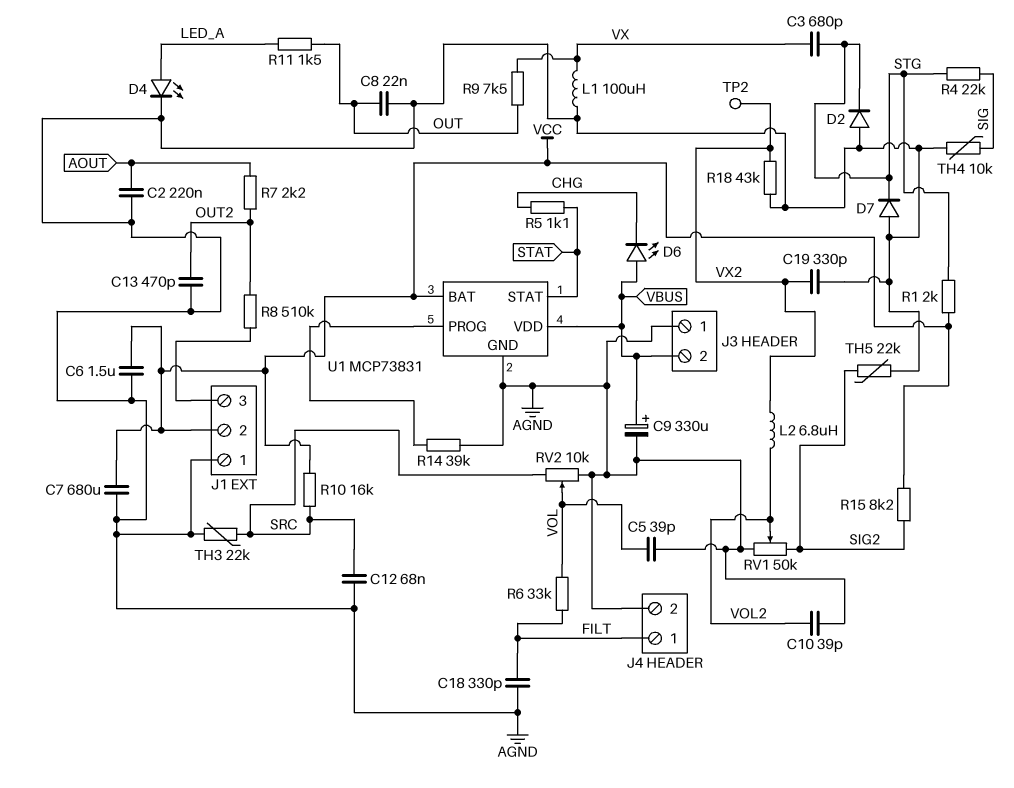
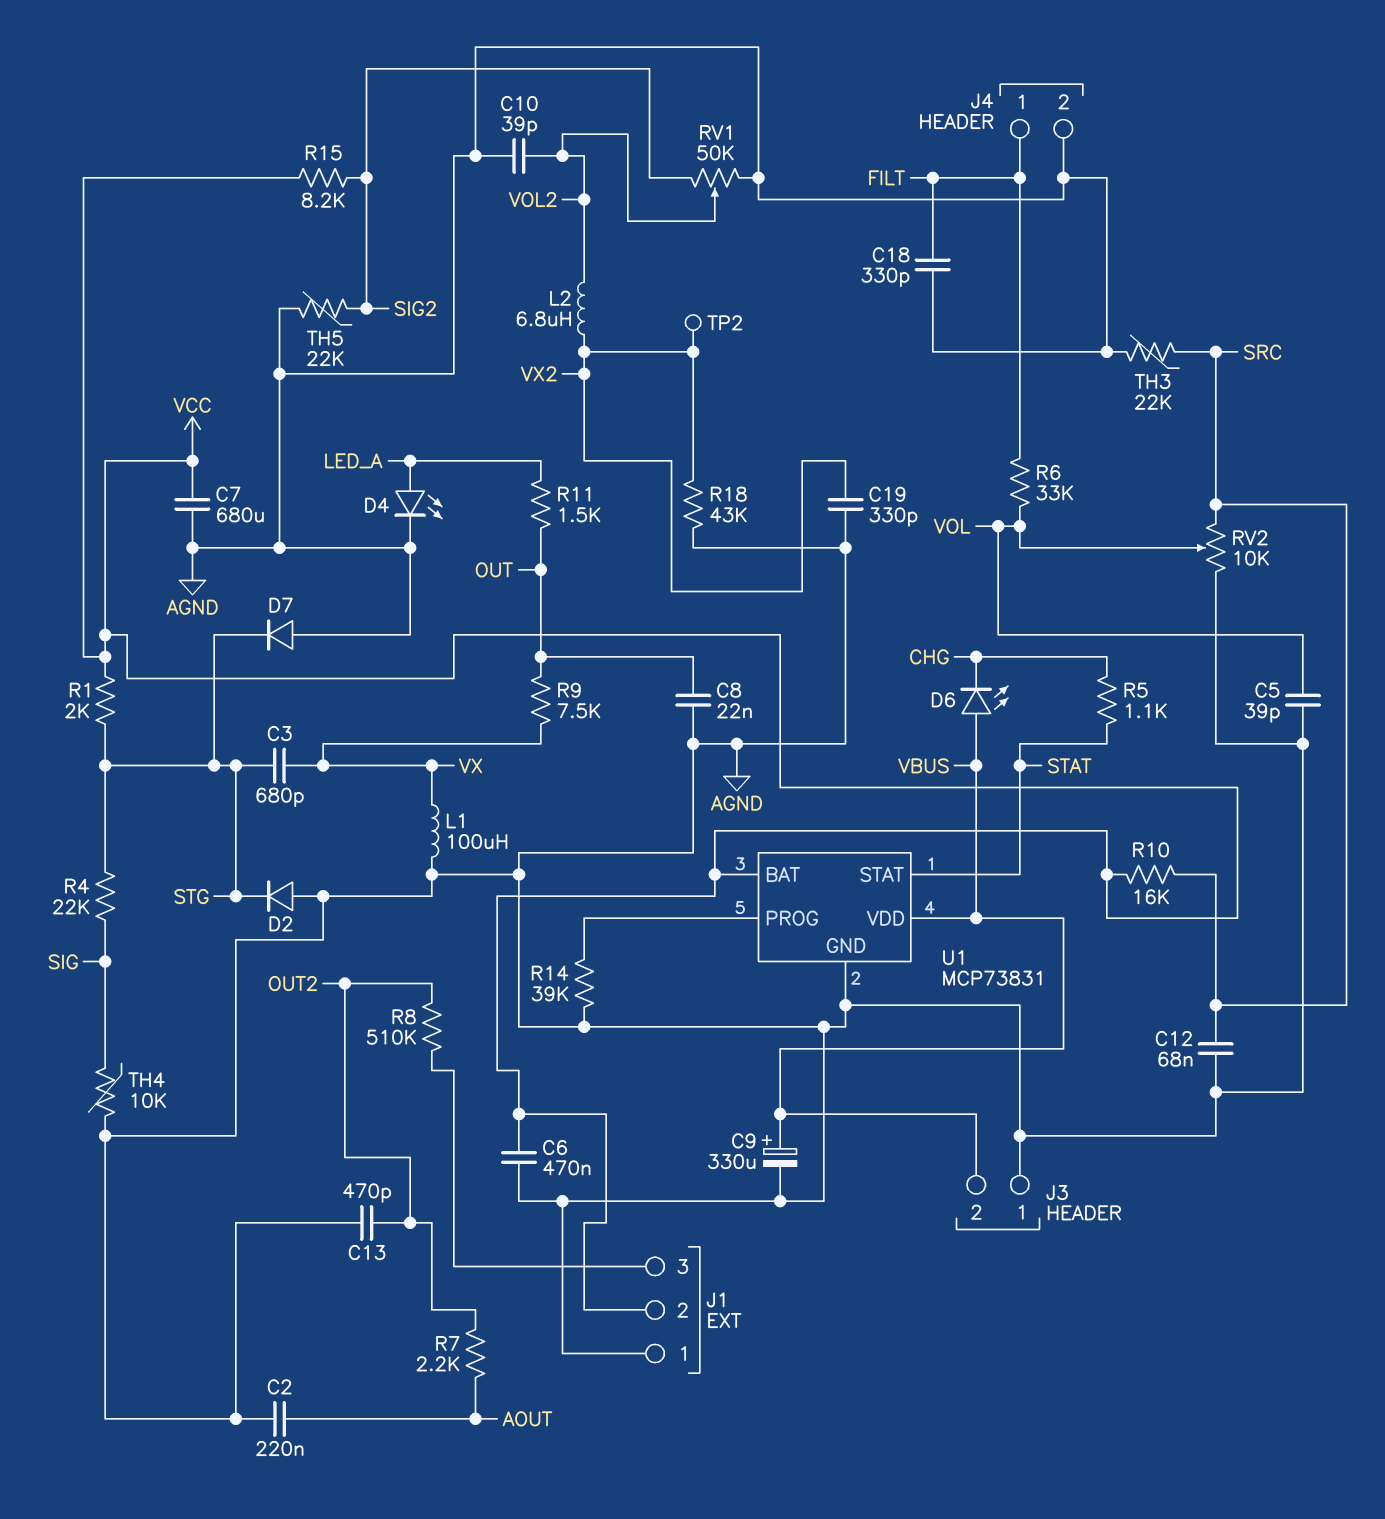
C6: 1.5uF (AGND, VCC) -> 470nF (AGND, VCC)

